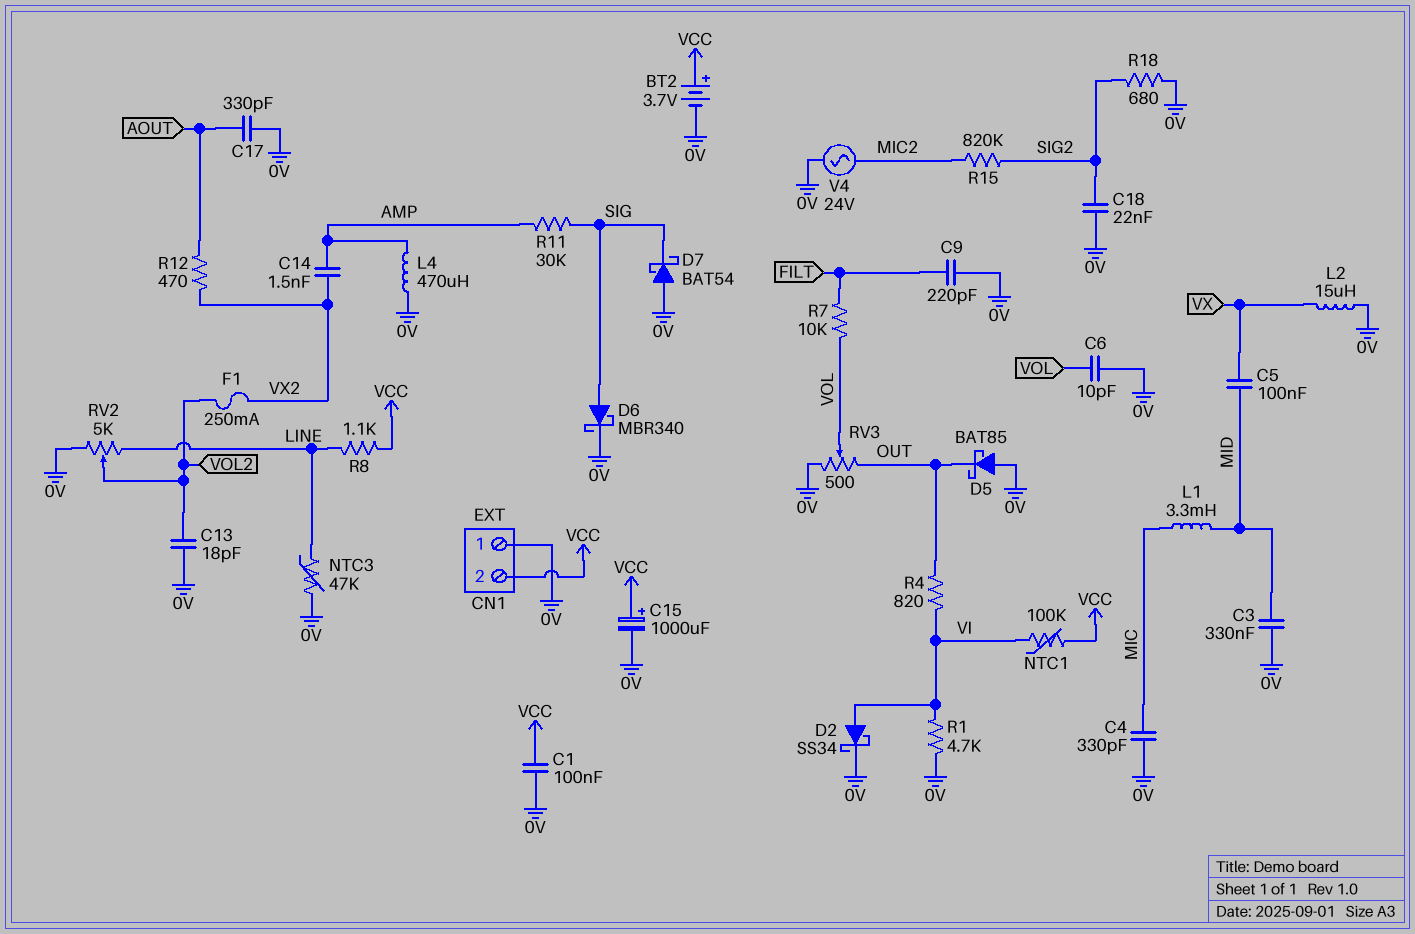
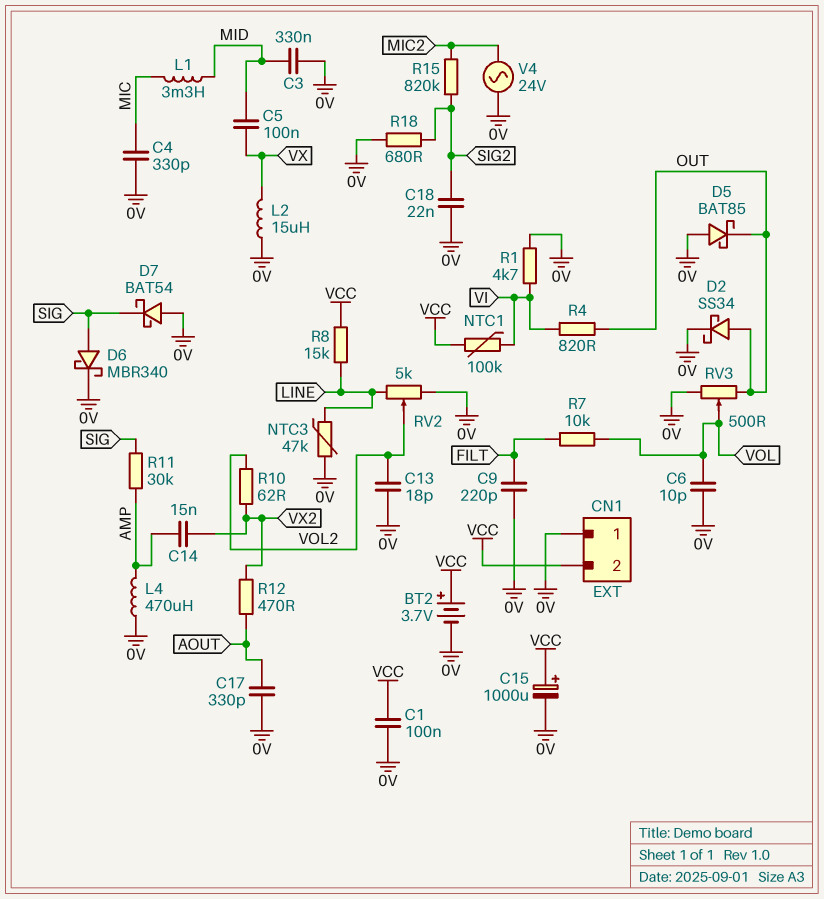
C14: 1.5nF (AMP, VX2) -> 15nF (AMP, VX2)
D2: schottky SS34 (A VI, K 0V) -> schottky SS34 (A OUT, K 0V)
F1: 250mA (VOL2, VX2) -> none
R8: 1.1k (LINE, VCC) -> 15k (LINE, VCC)
R10: none -> 62 (VOL2, VX2)

